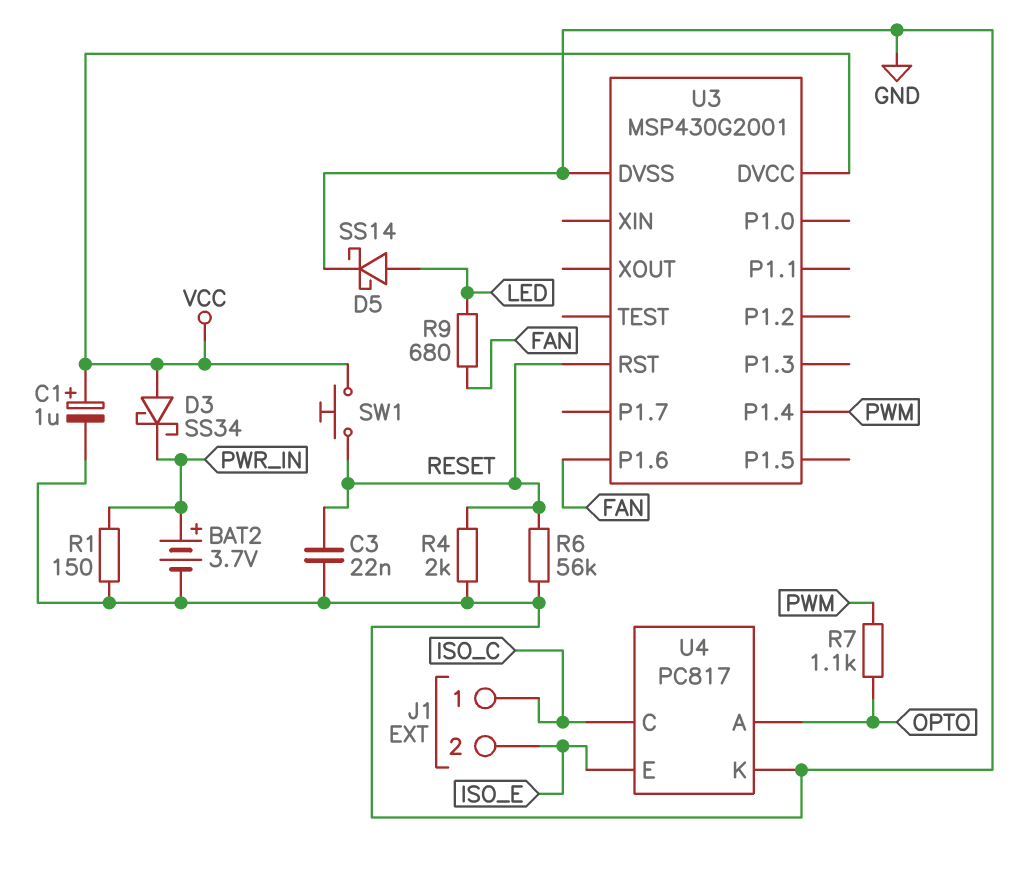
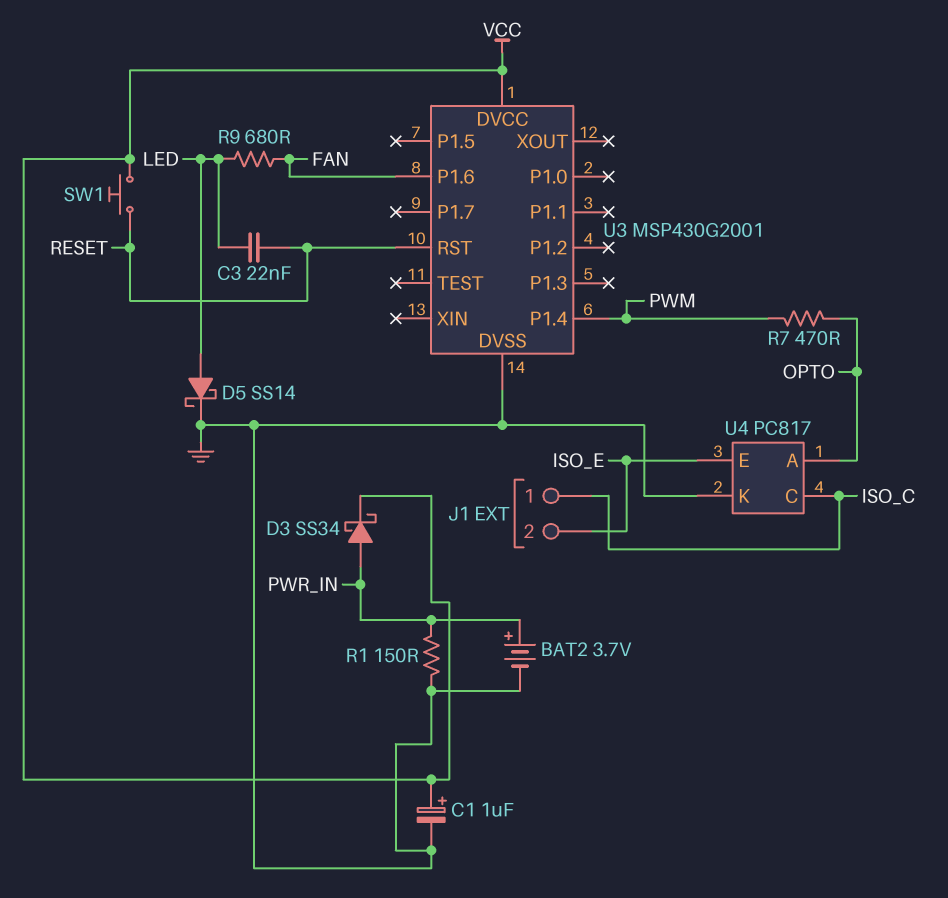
C3: 22nF (GND, RESET) -> 22nF (LED, RESET)
D3: schottky SS34 (A VCC, K PWR_IN) -> schottky SS34 (A PWR_IN, K VCC)
R4: 2k (GND, RESET) -> none
R6: 56k (GND, RESET) -> none
R7: 1.1k (OPTO, PWM) -> 470 (OPTO, PWM)

